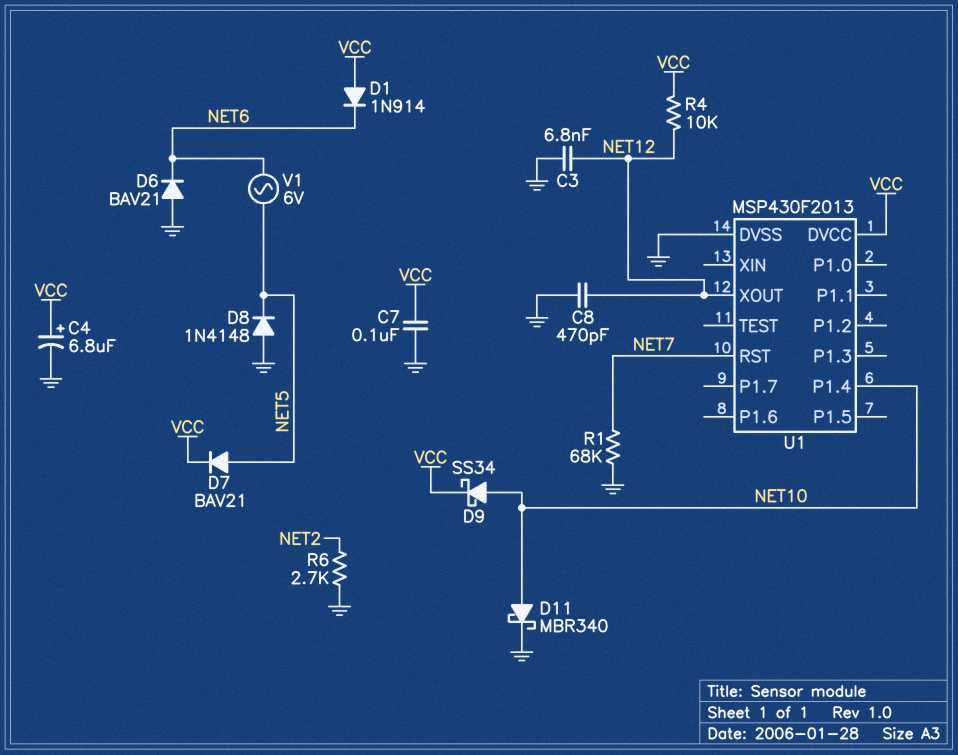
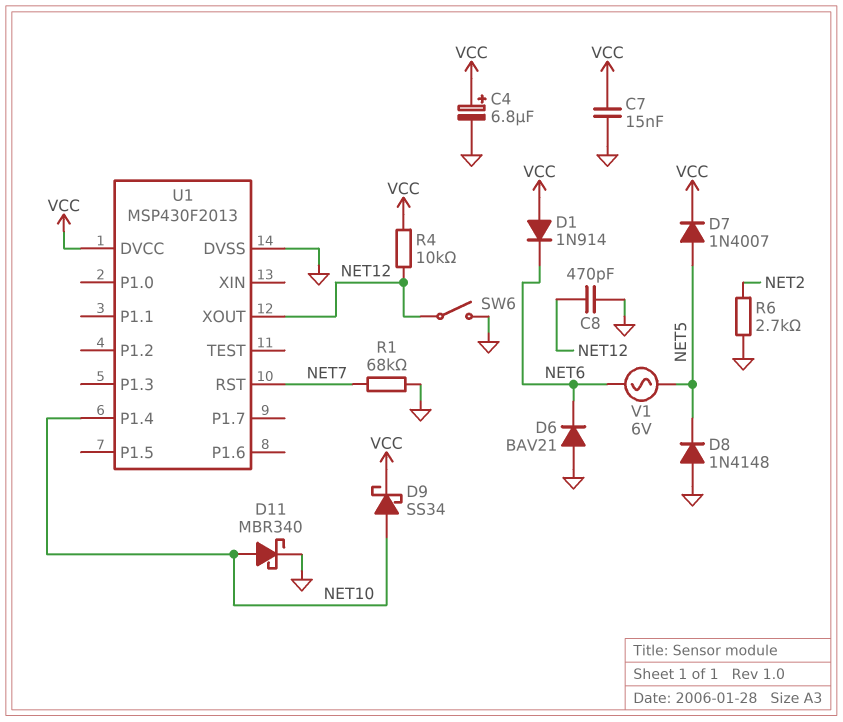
C3: 6.8nF (GND, NET12) -> none
C7: 100nF (GND, VCC) -> 15nF (GND, VCC)
D7: diode BAV21 (A NET5, K VCC) -> diode 1N4007 (A NET5, K VCC)
SW6: none -> switch (GND, NET12)

